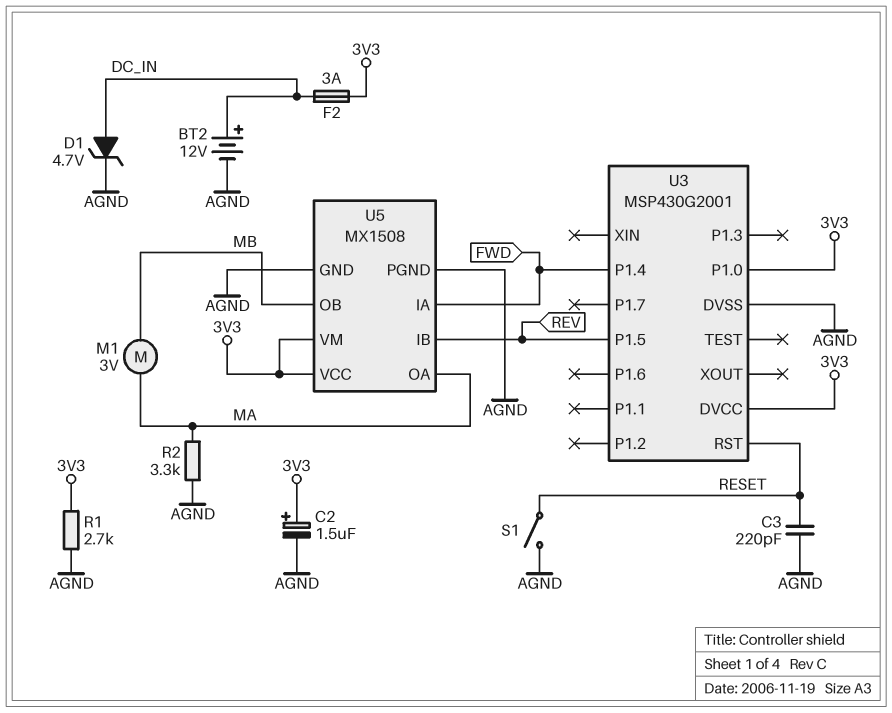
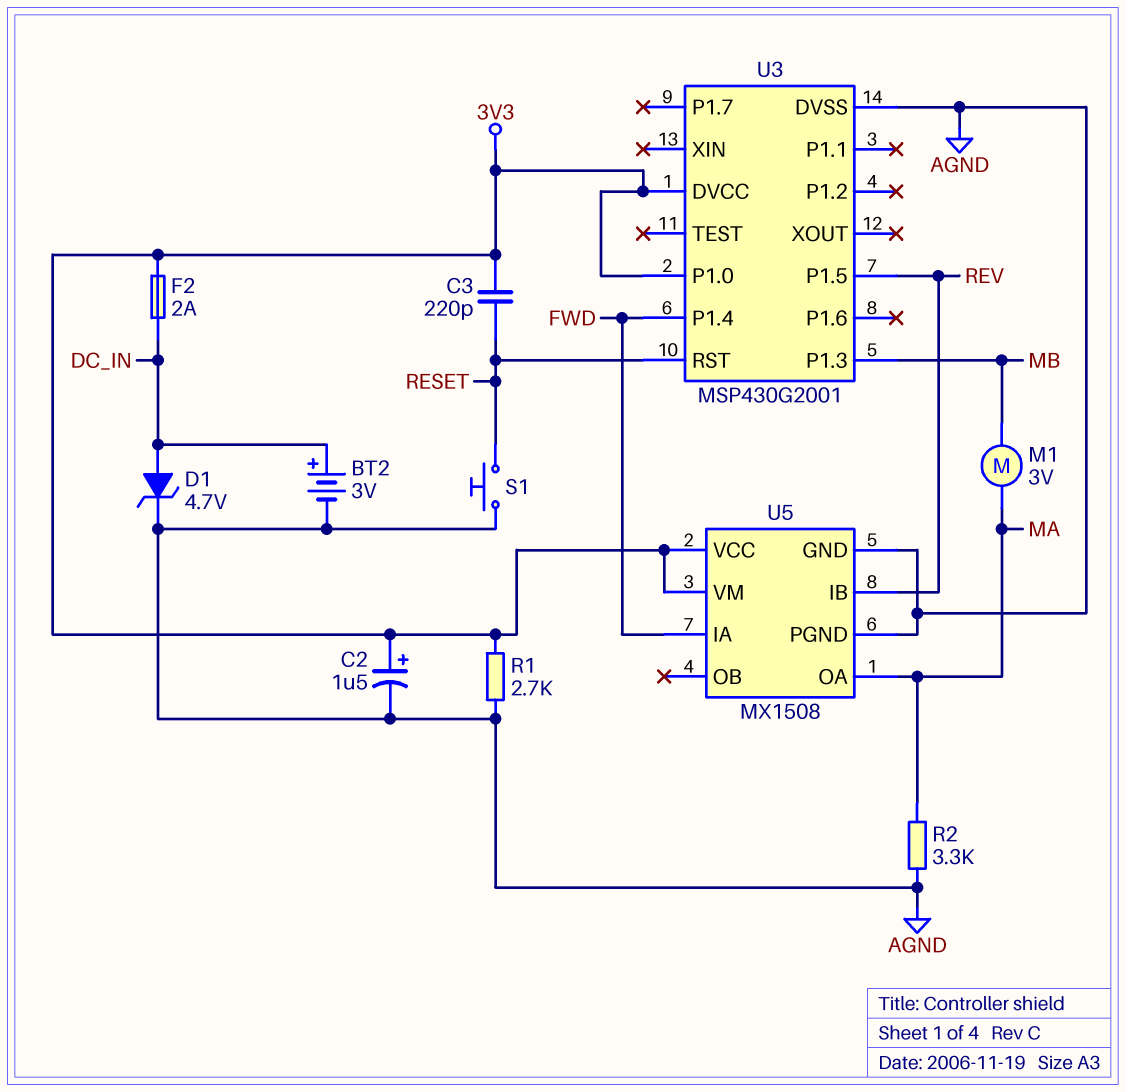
BT2: 12V (plus DC_IN, minus AGND) -> 3V (plus DC_IN, minus AGND)
C3: 220pF (AGND, RESET) -> 220pF (3V3, RESET)
F2: 3A (3V3, DC_IN) -> 2A (3V3, DC_IN)
S1: switch (AGND, RESET) -> button (AGND, RESET)
U3 pin P1.3: none -> MB
U5 pin OB: MB -> none

